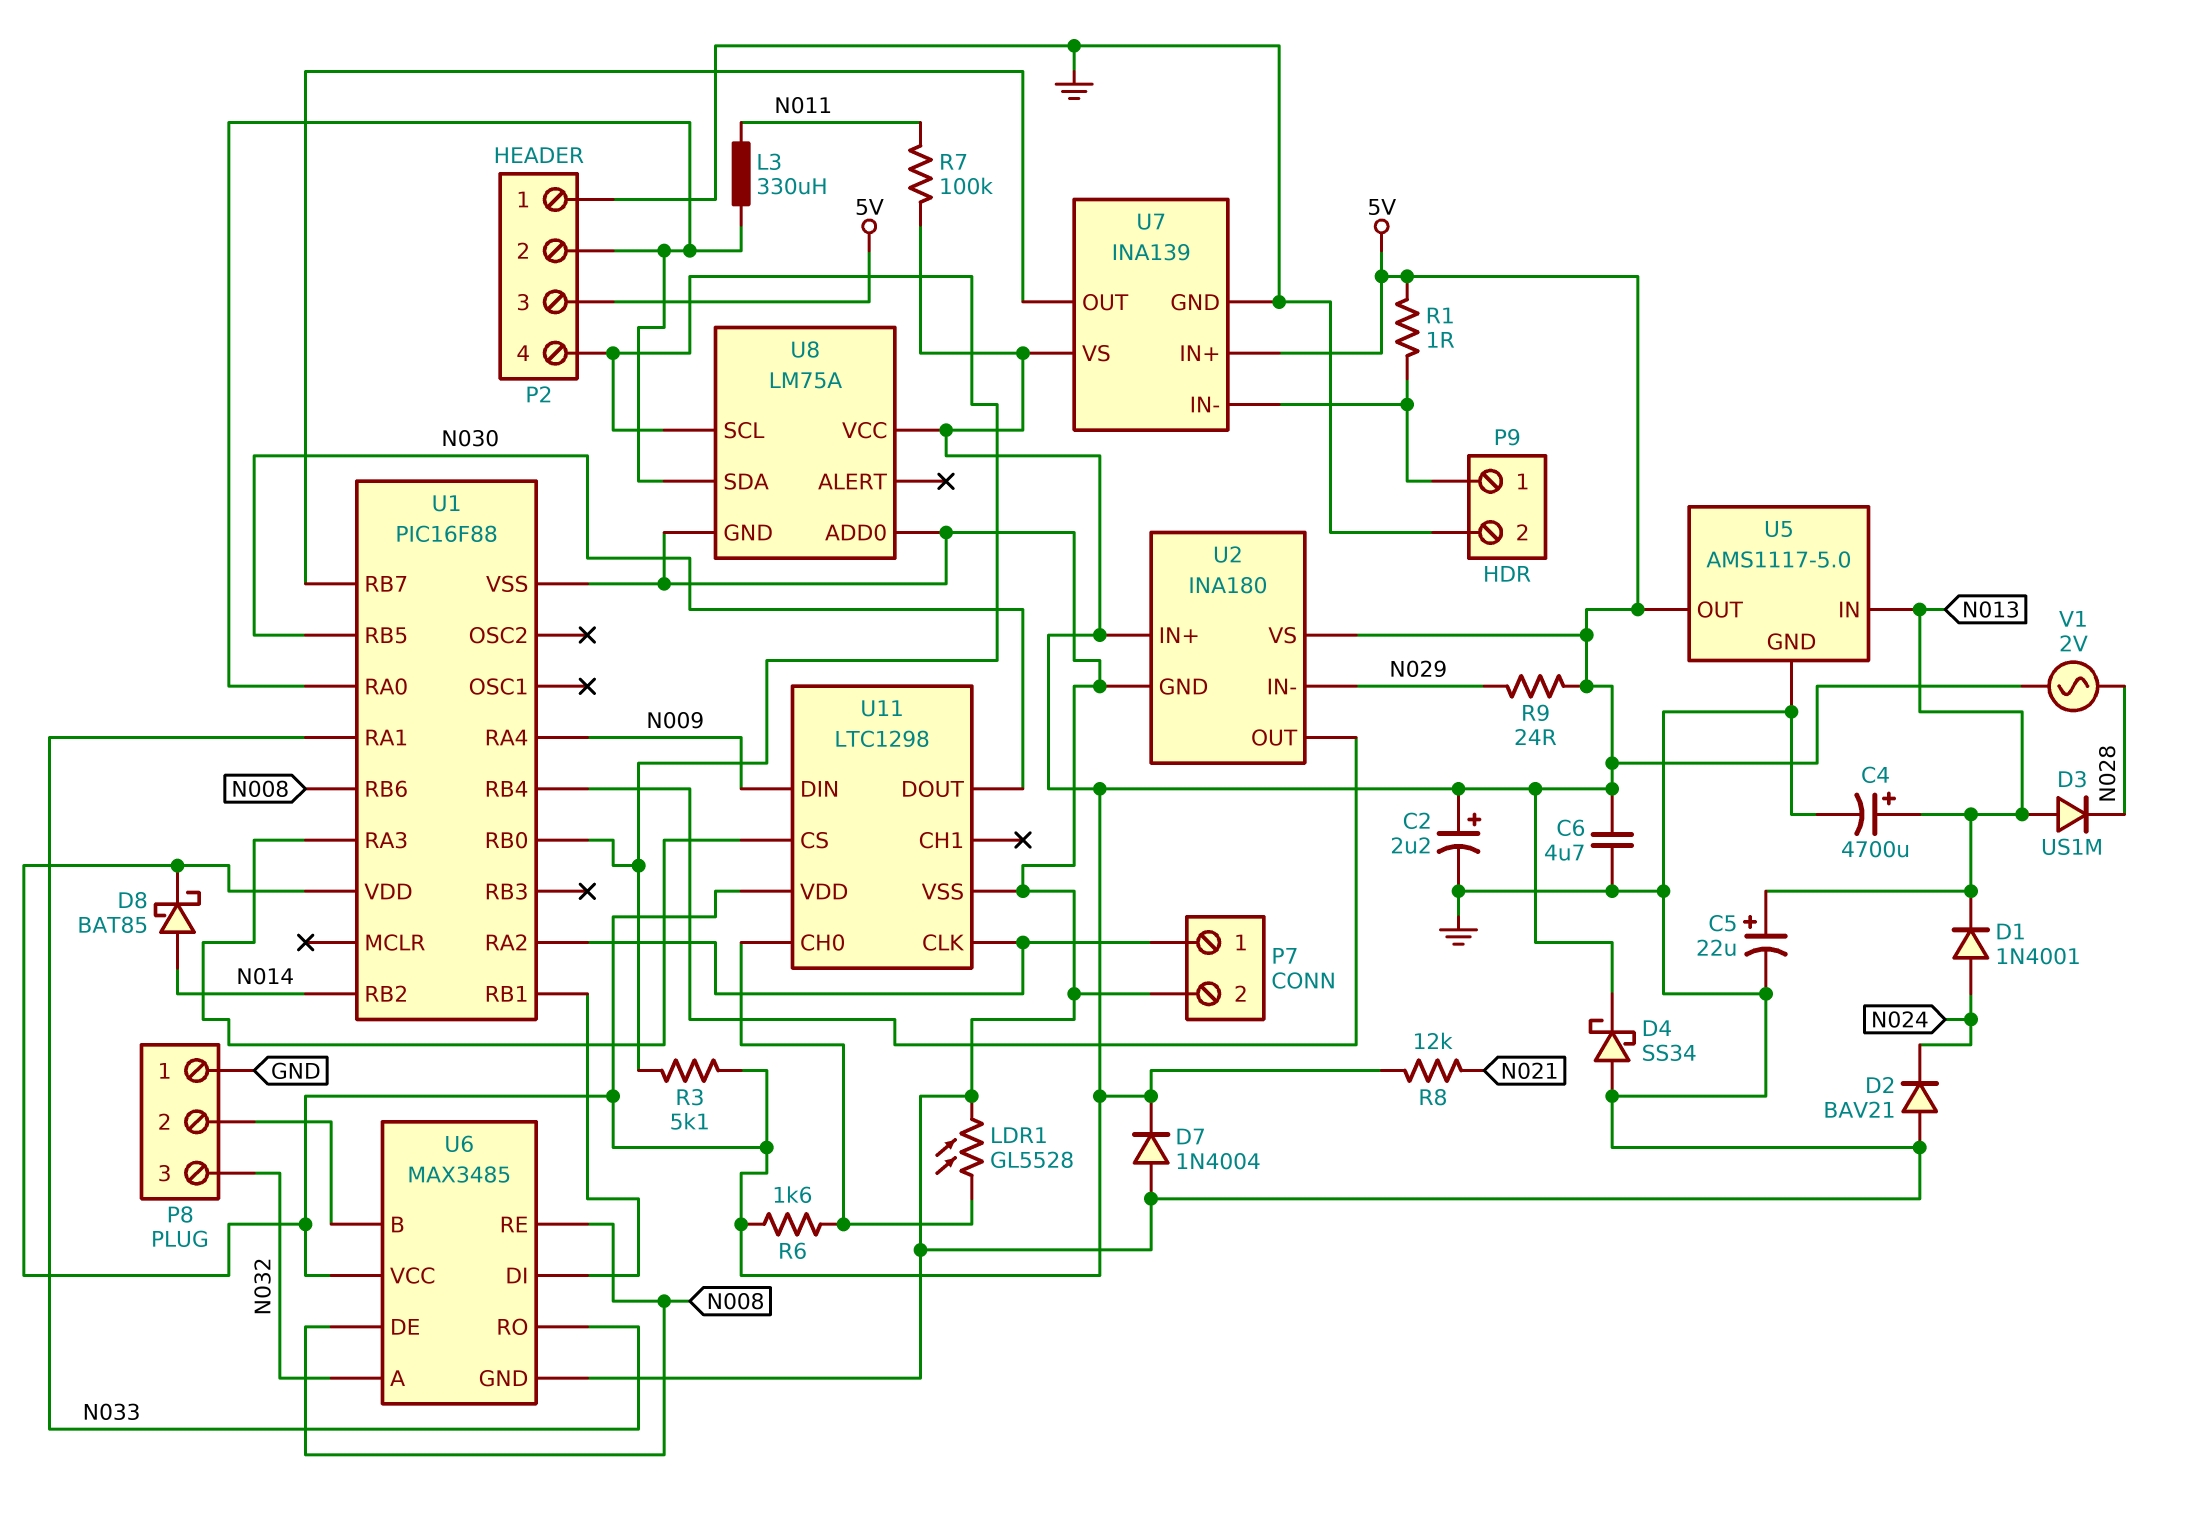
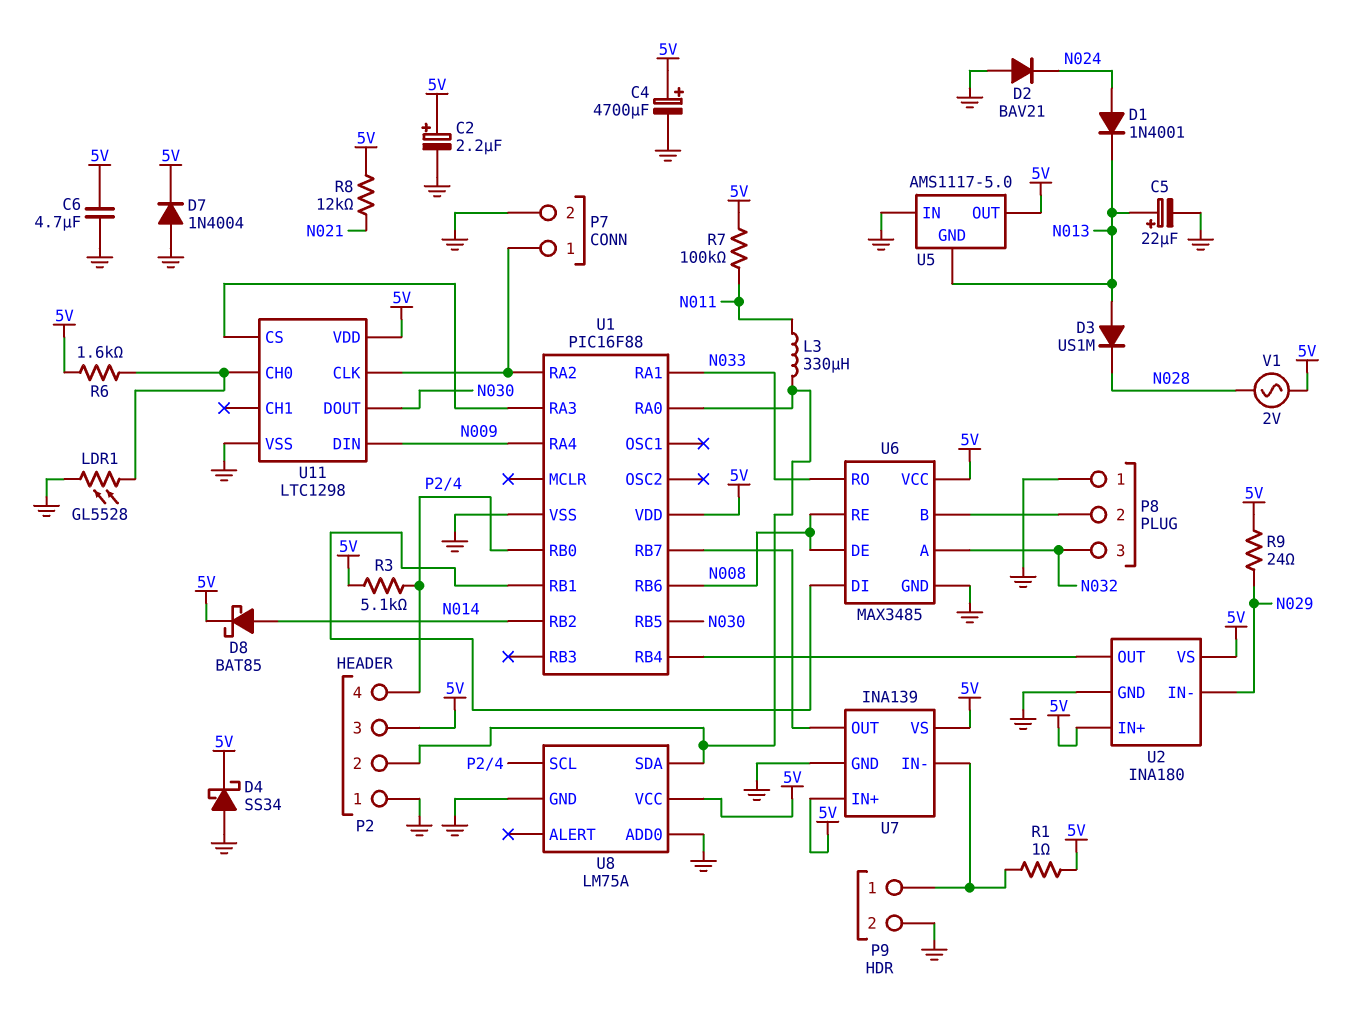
C4: 4700uF (plus N013, minus GND) -> 4700uF (plus 5V, minus GND)
U5 pin GND: GND -> N013
U5 pin IN: N013 -> GND

